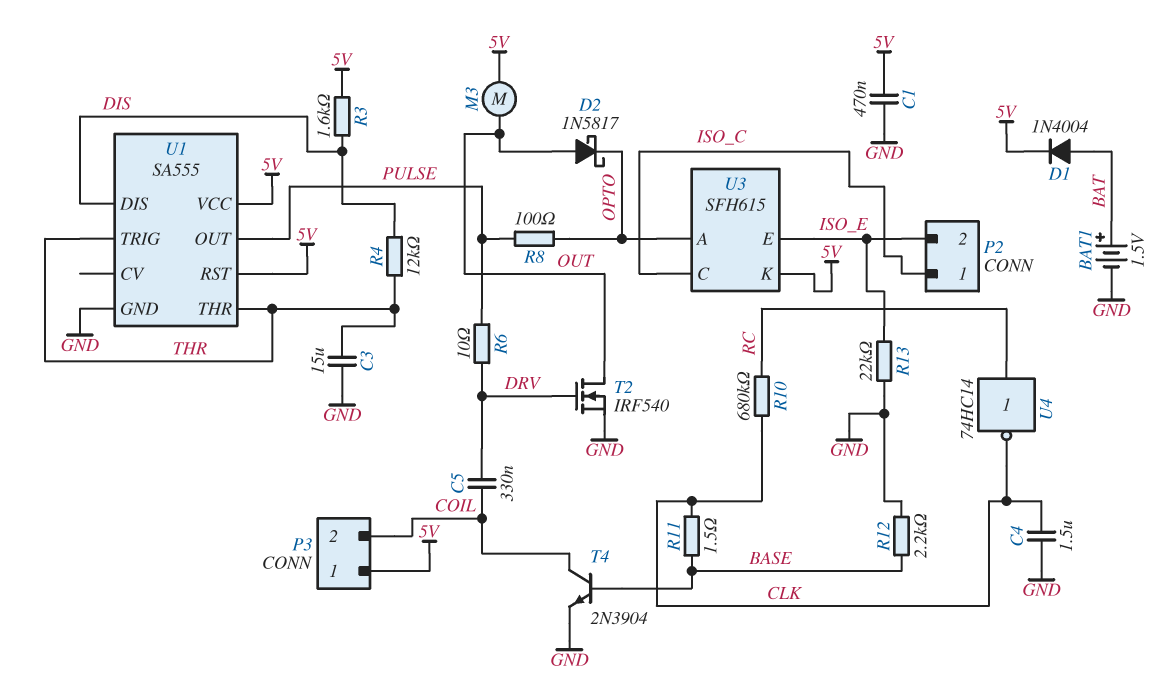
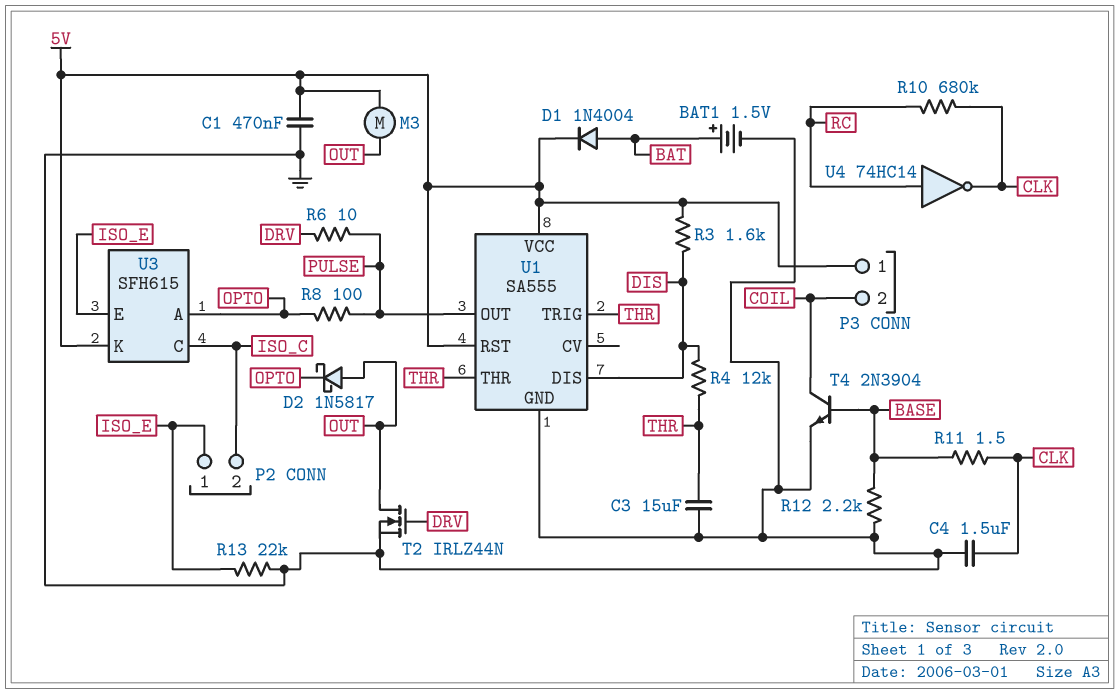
C5: 330nF (COIL, DRV) -> none
P2 pin 1: ISO_C -> ISO_E
P2 pin 2: ISO_E -> ISO_C
T2: NMOS IRF540 (G DRV, D OUT, S GND) -> NMOS IRLZ44N (G DRV, D OUT, S GND)

